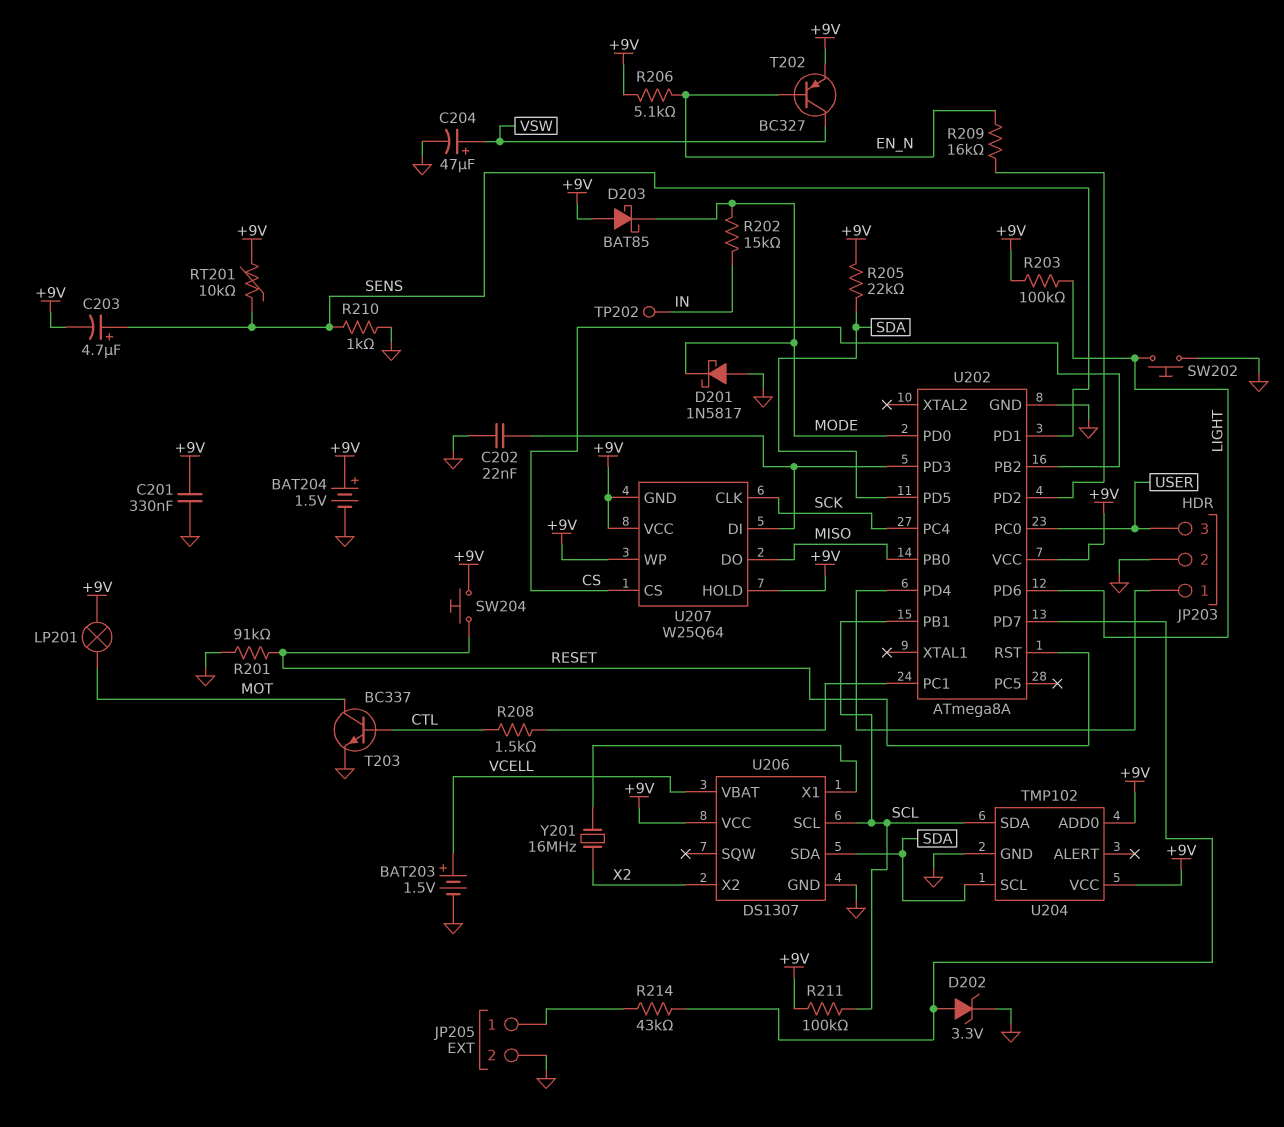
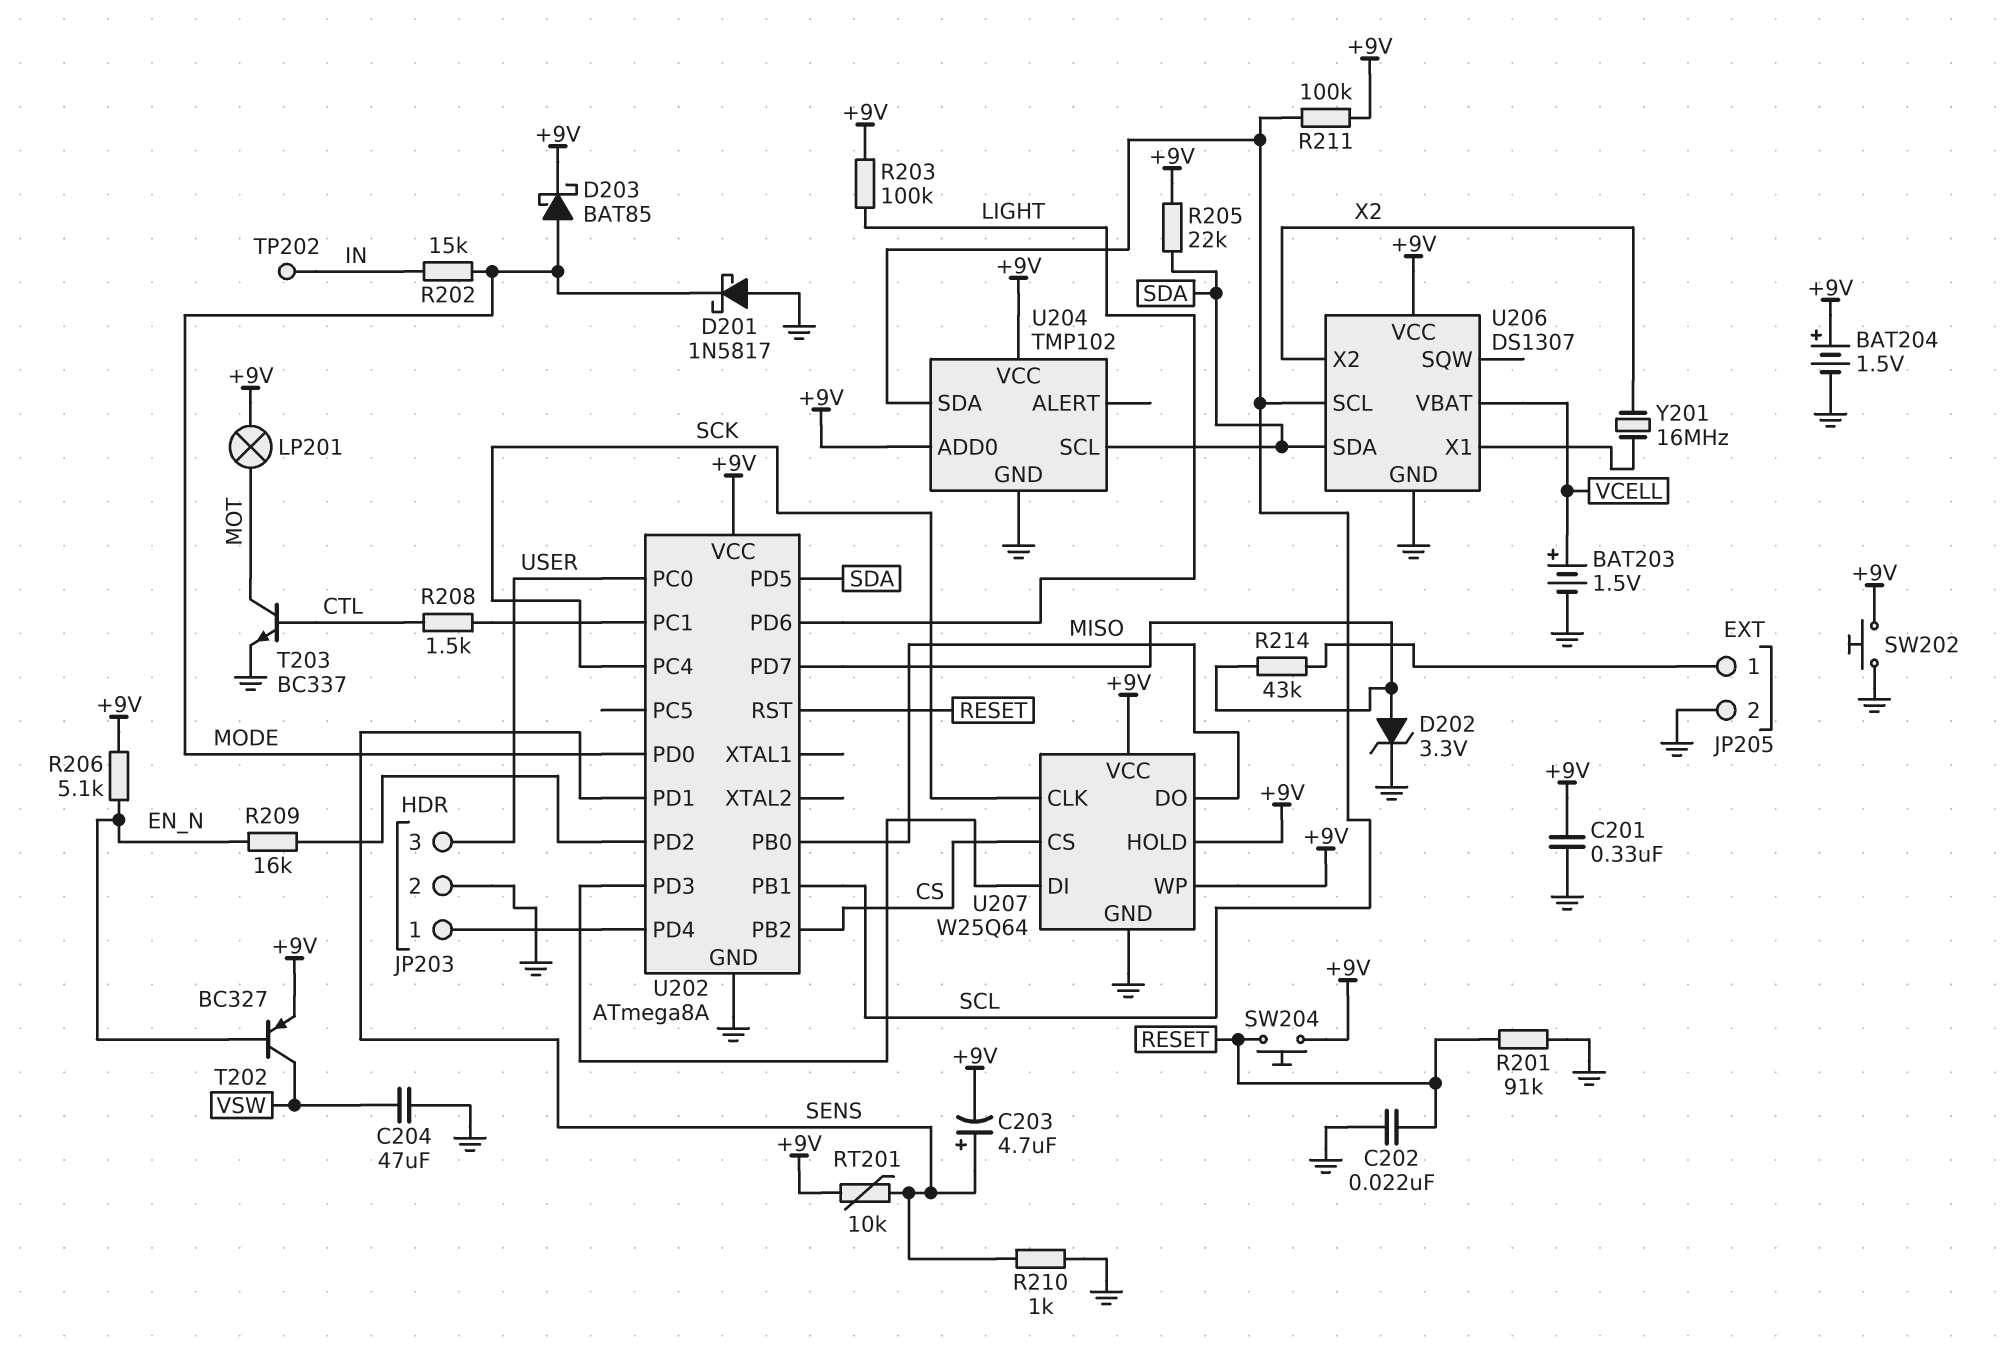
C202: 22nF (GND, U202/PD3) -> 22nF (GND, RESET)
C204: 47uF (plus VSW, minus GND) -> 47uF (GND, VSW)
D203: schottky BAT85 (A +9V, K MODE) -> schottky BAT85 (A MODE, K +9V)
SW202: button (GND, LIGHT) -> button (+9V, GND)
U207 pin GND: +9V -> GND

